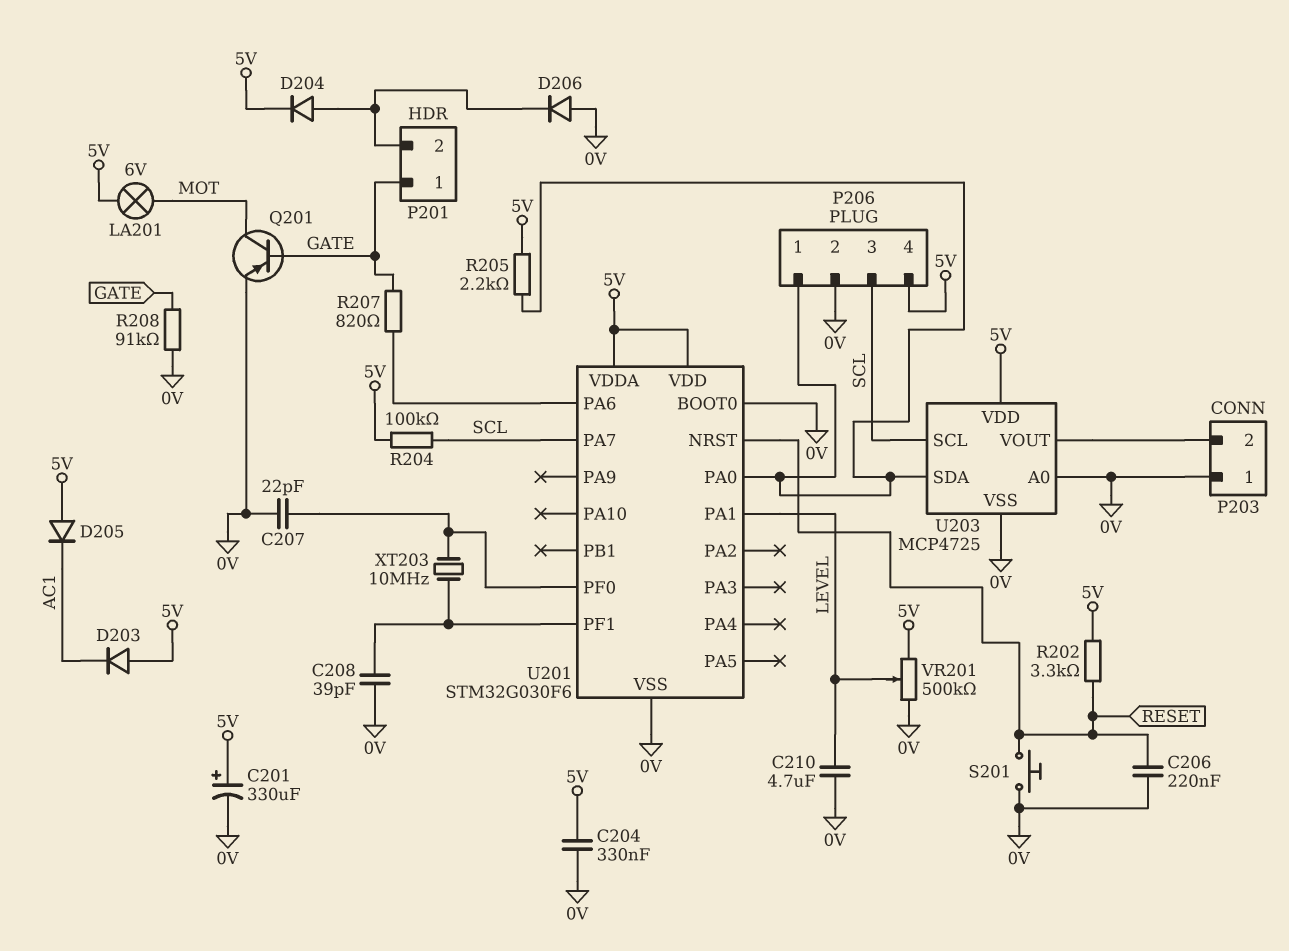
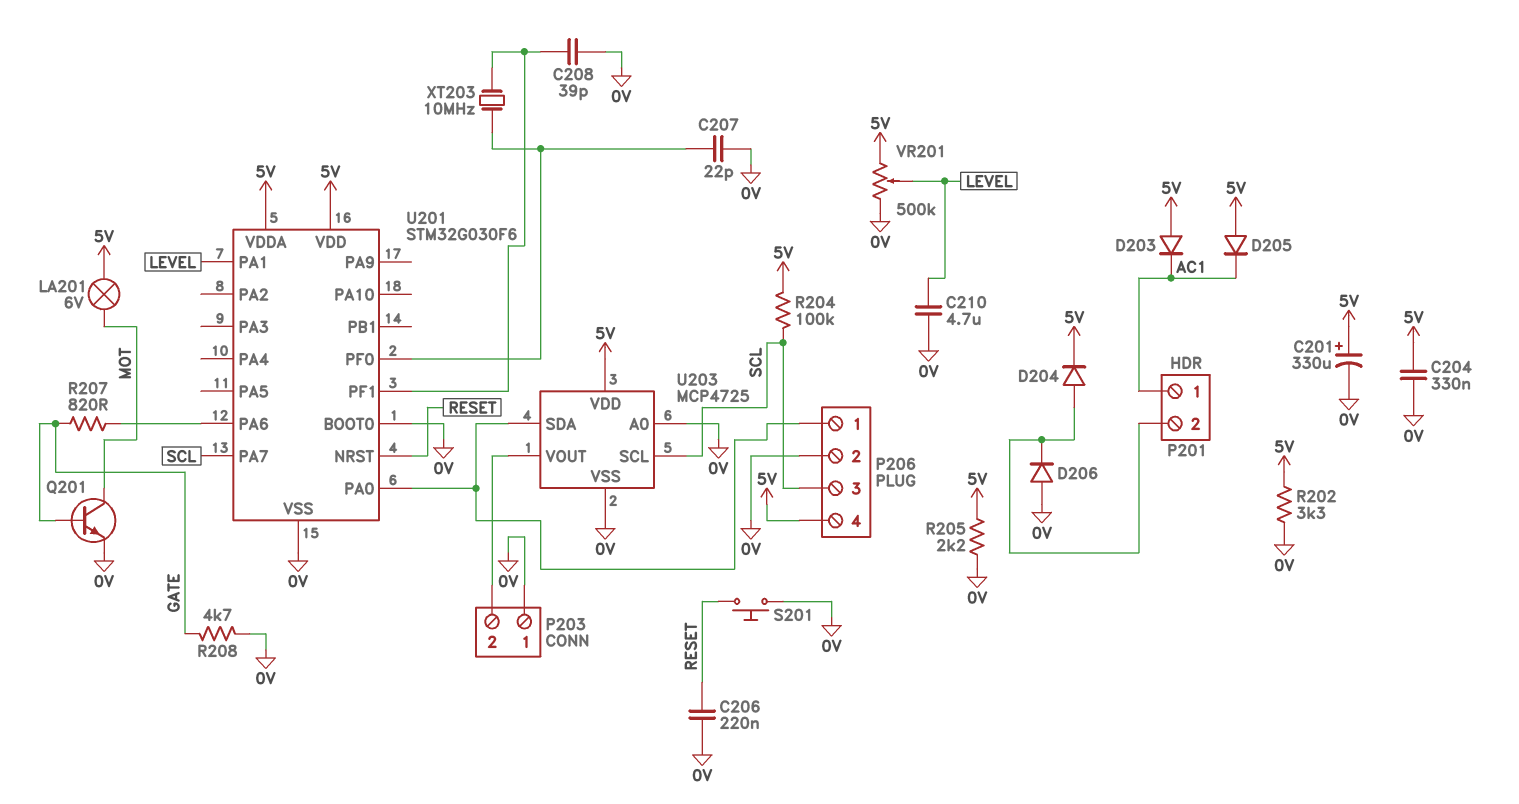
P201 pin 1: GATE -> AC1
Q201: PNP (B GATE, C MOT, E 0V) -> NPN (B GATE, C MOT, E 0V)
R202: 3.3k (5V, RESET) -> 3.3k (0V, 5V)
R205: 2.2k (5V, P206/1) -> 2.2k (0V, 5V)
R208: 91k (0V, GATE) -> 4.7k (0V, GATE)

